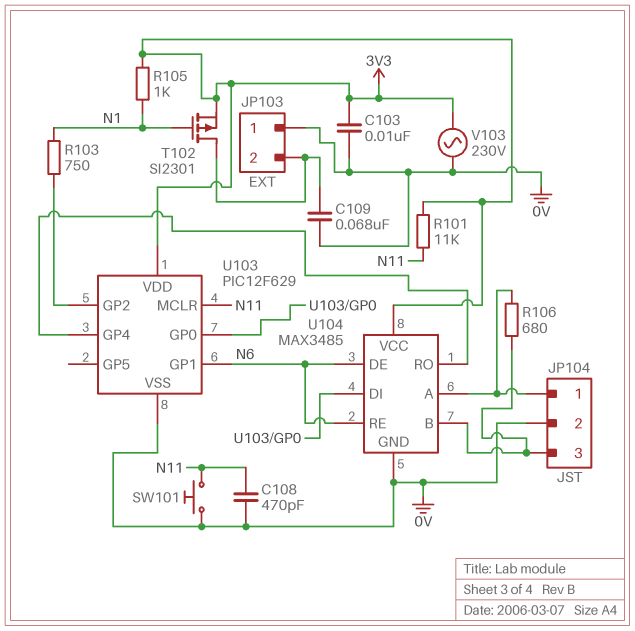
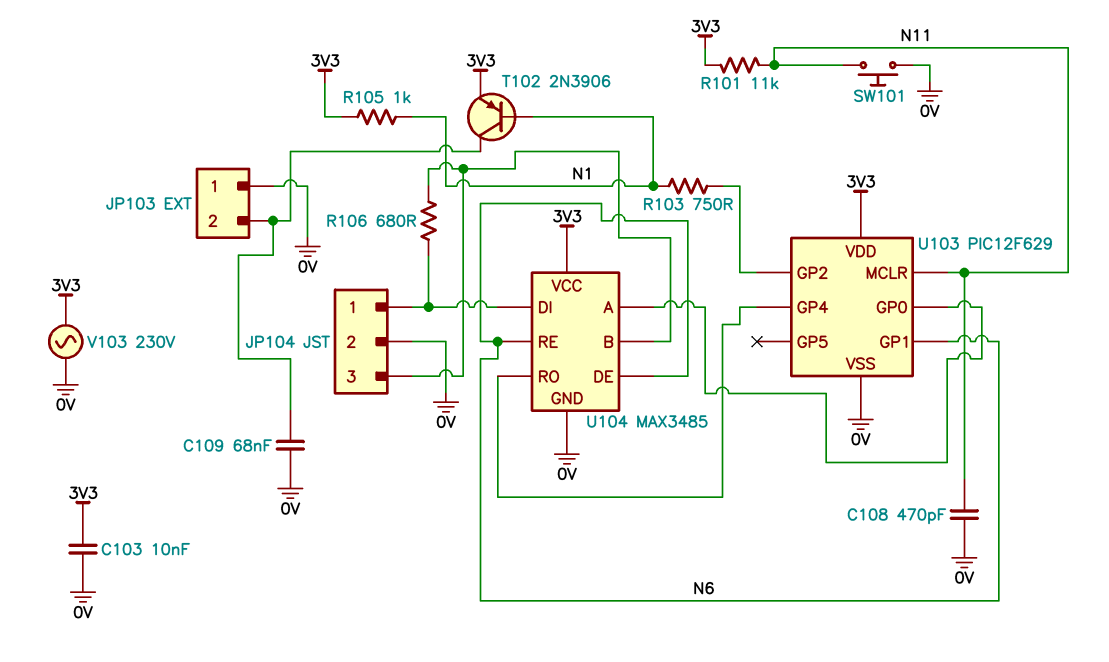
T102: PMOS SI2301 (G N1, D JP103/2, S 3V3) -> PNP 2N3906 (B N1, C JP103/2, E 3V3)
U104 pin A: JP104/1 -> U103/GP0
U104 pin DI: U103/GP0 -> JP104/1

